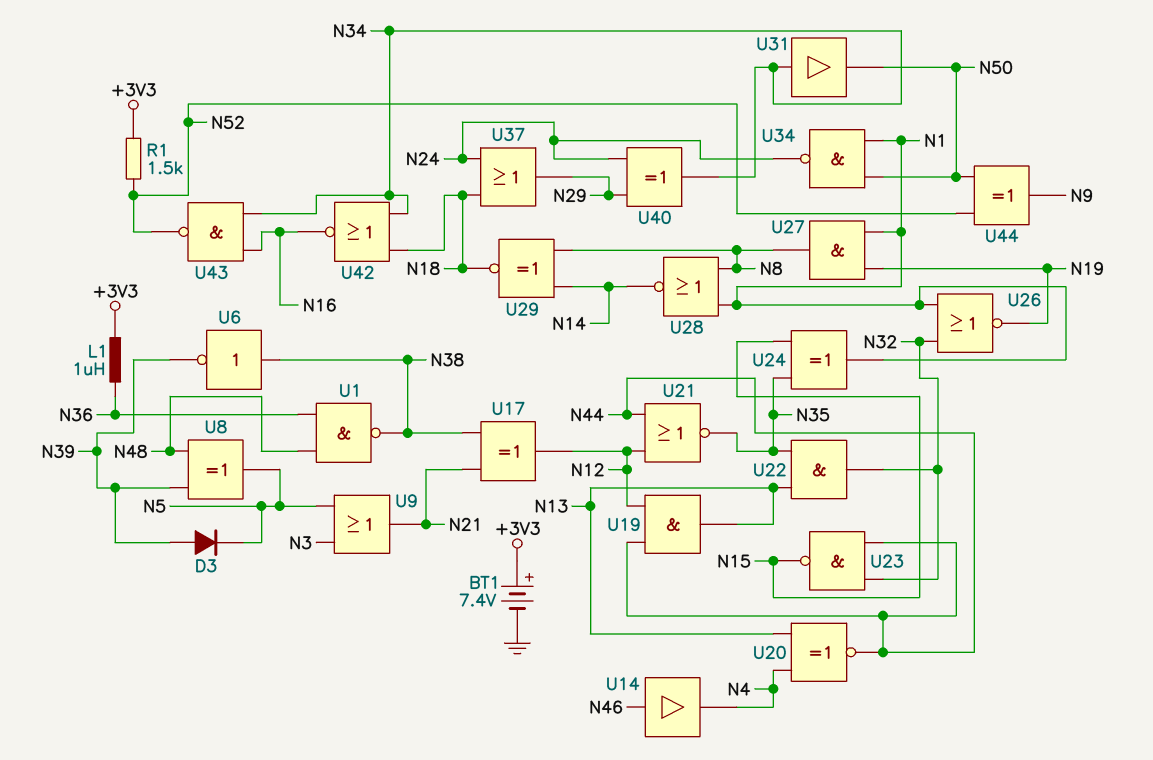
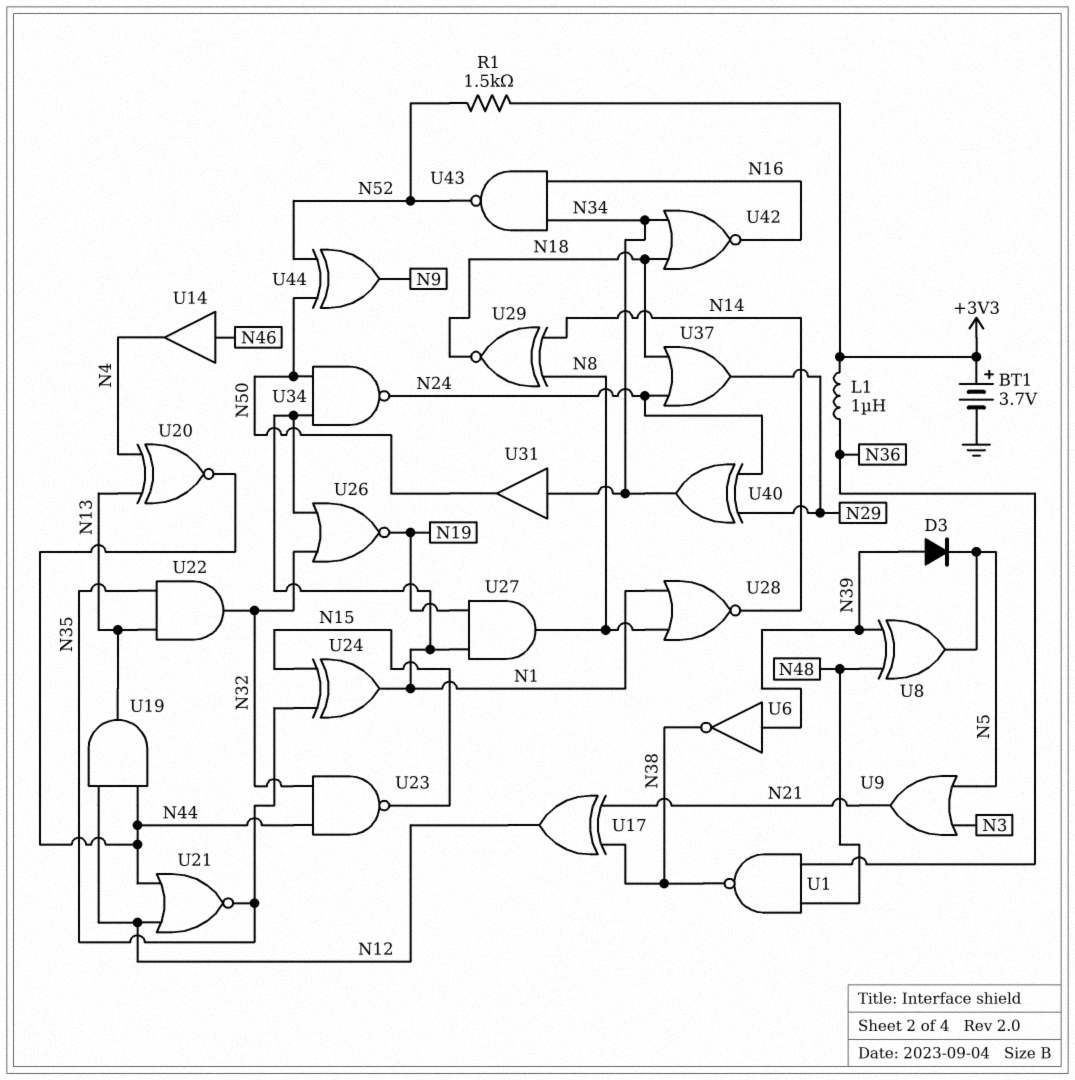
BT1: 7.4V (plus +3V3, minus GND) -> 3.7V (plus +3V3, minus GND)
U6: NOT (in N38, out N39) -> NOT (in N39, out N38)

